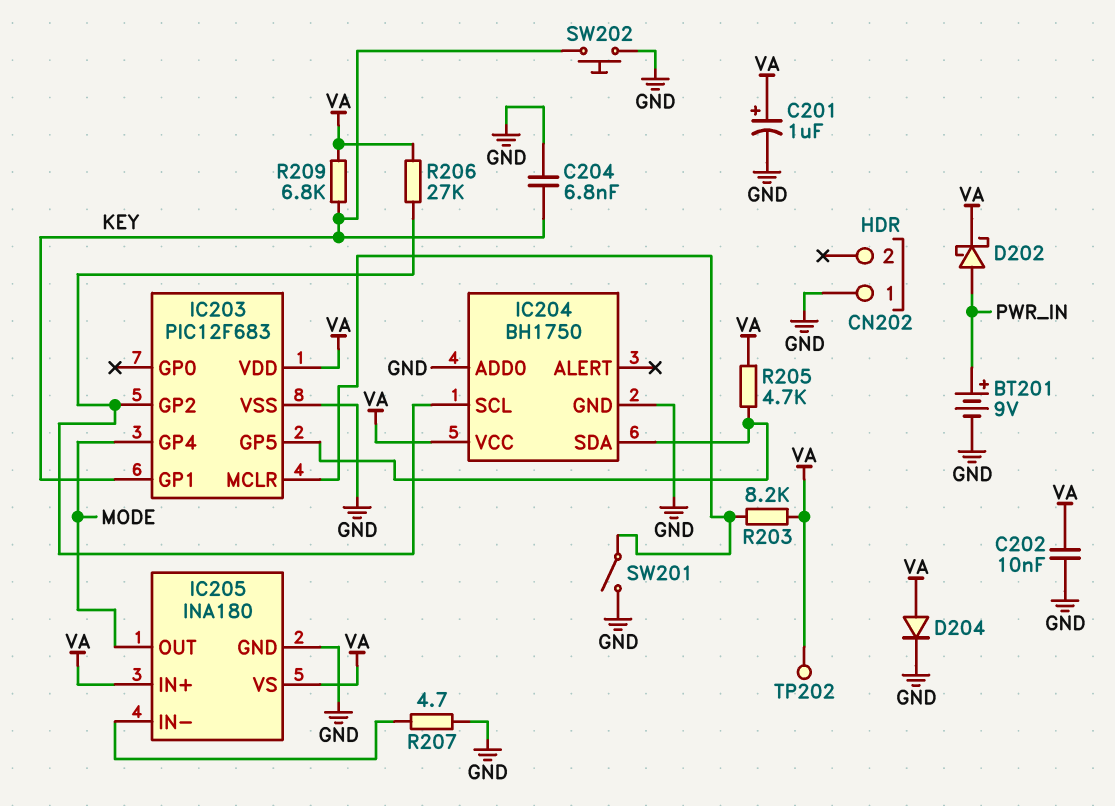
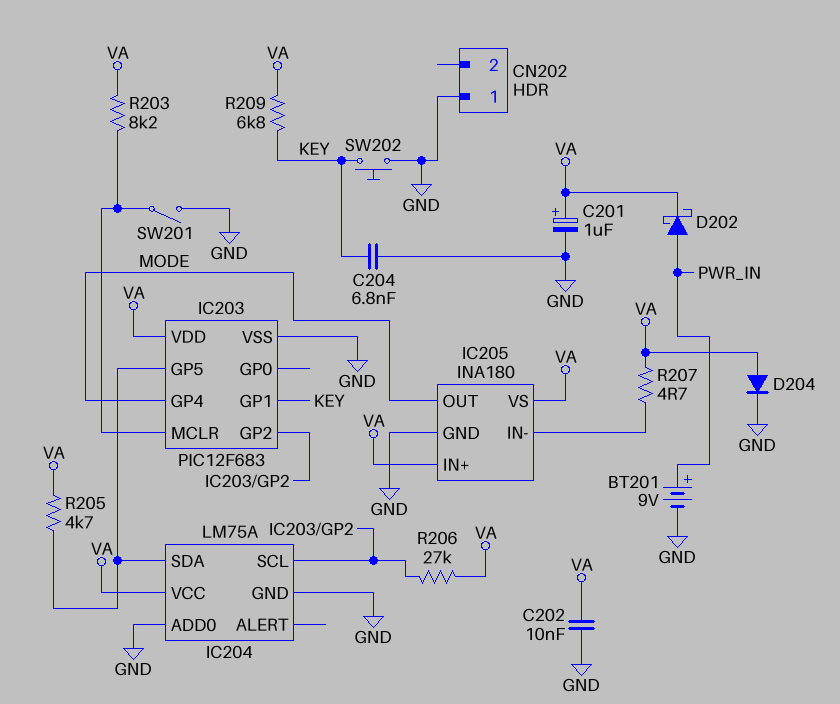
IC204: BH1750 -> LM75A
R207: 4.7 (GND, IC205/IN-) -> 4.7 (IC205/IN-, VA)
TP202: test point (VA) -> none

